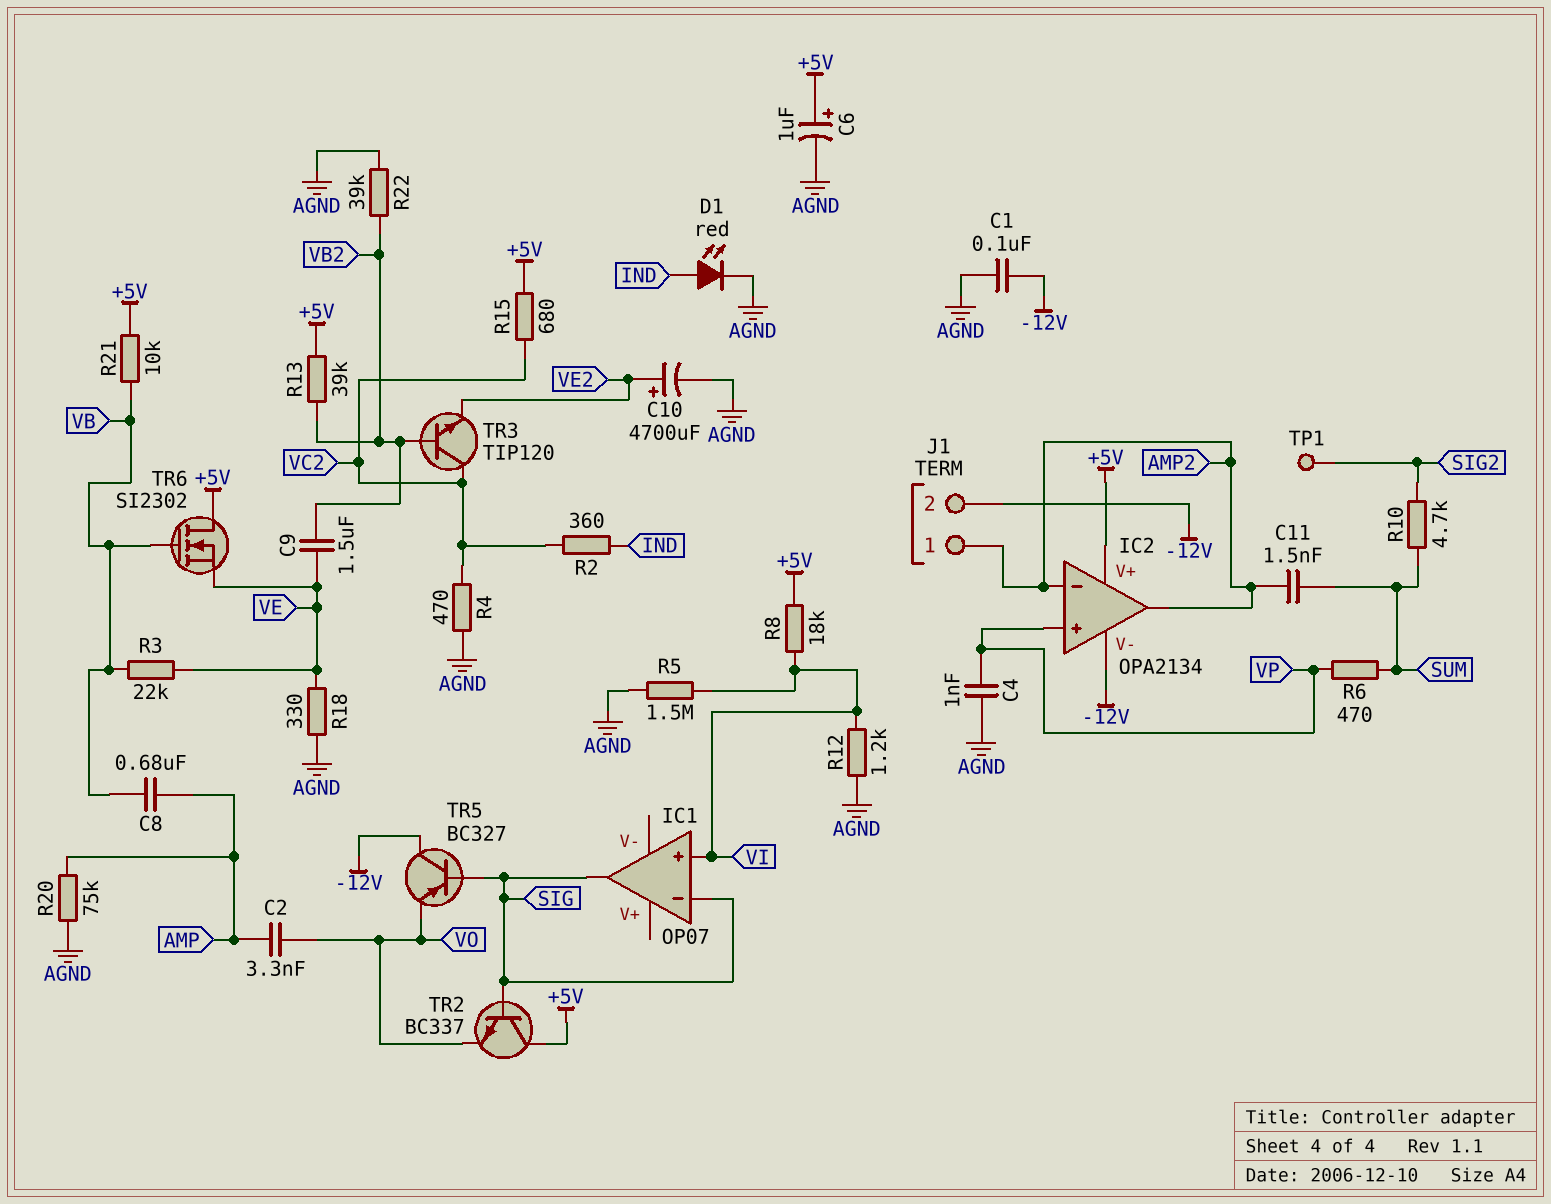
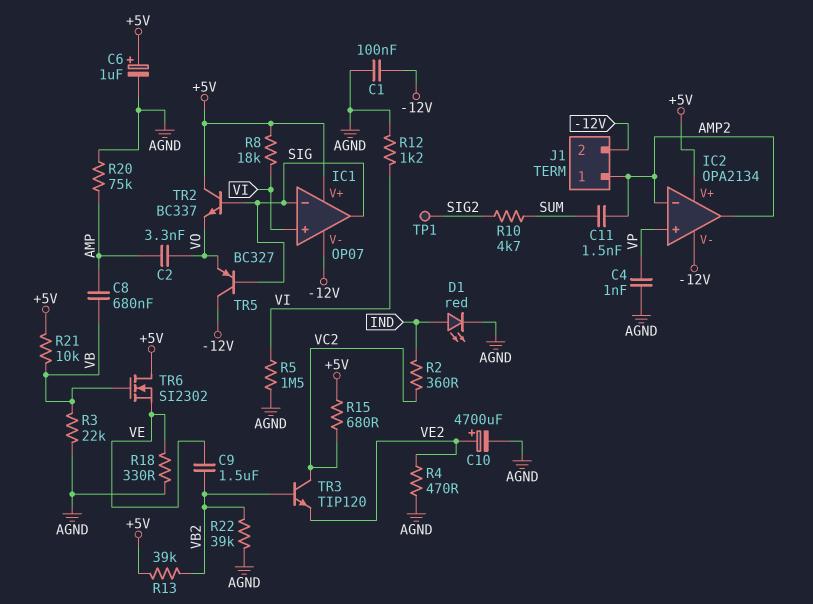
IC1 pin V+: none -> +5V
IC1 pin V-: none -> -12V
R3: 22k (VB, VE) -> 22k (AGND, VB)
R4: 470 (AGND, VC2) -> 470 (AGND, VE2)
R6: 470 (SUM, VP) -> none

